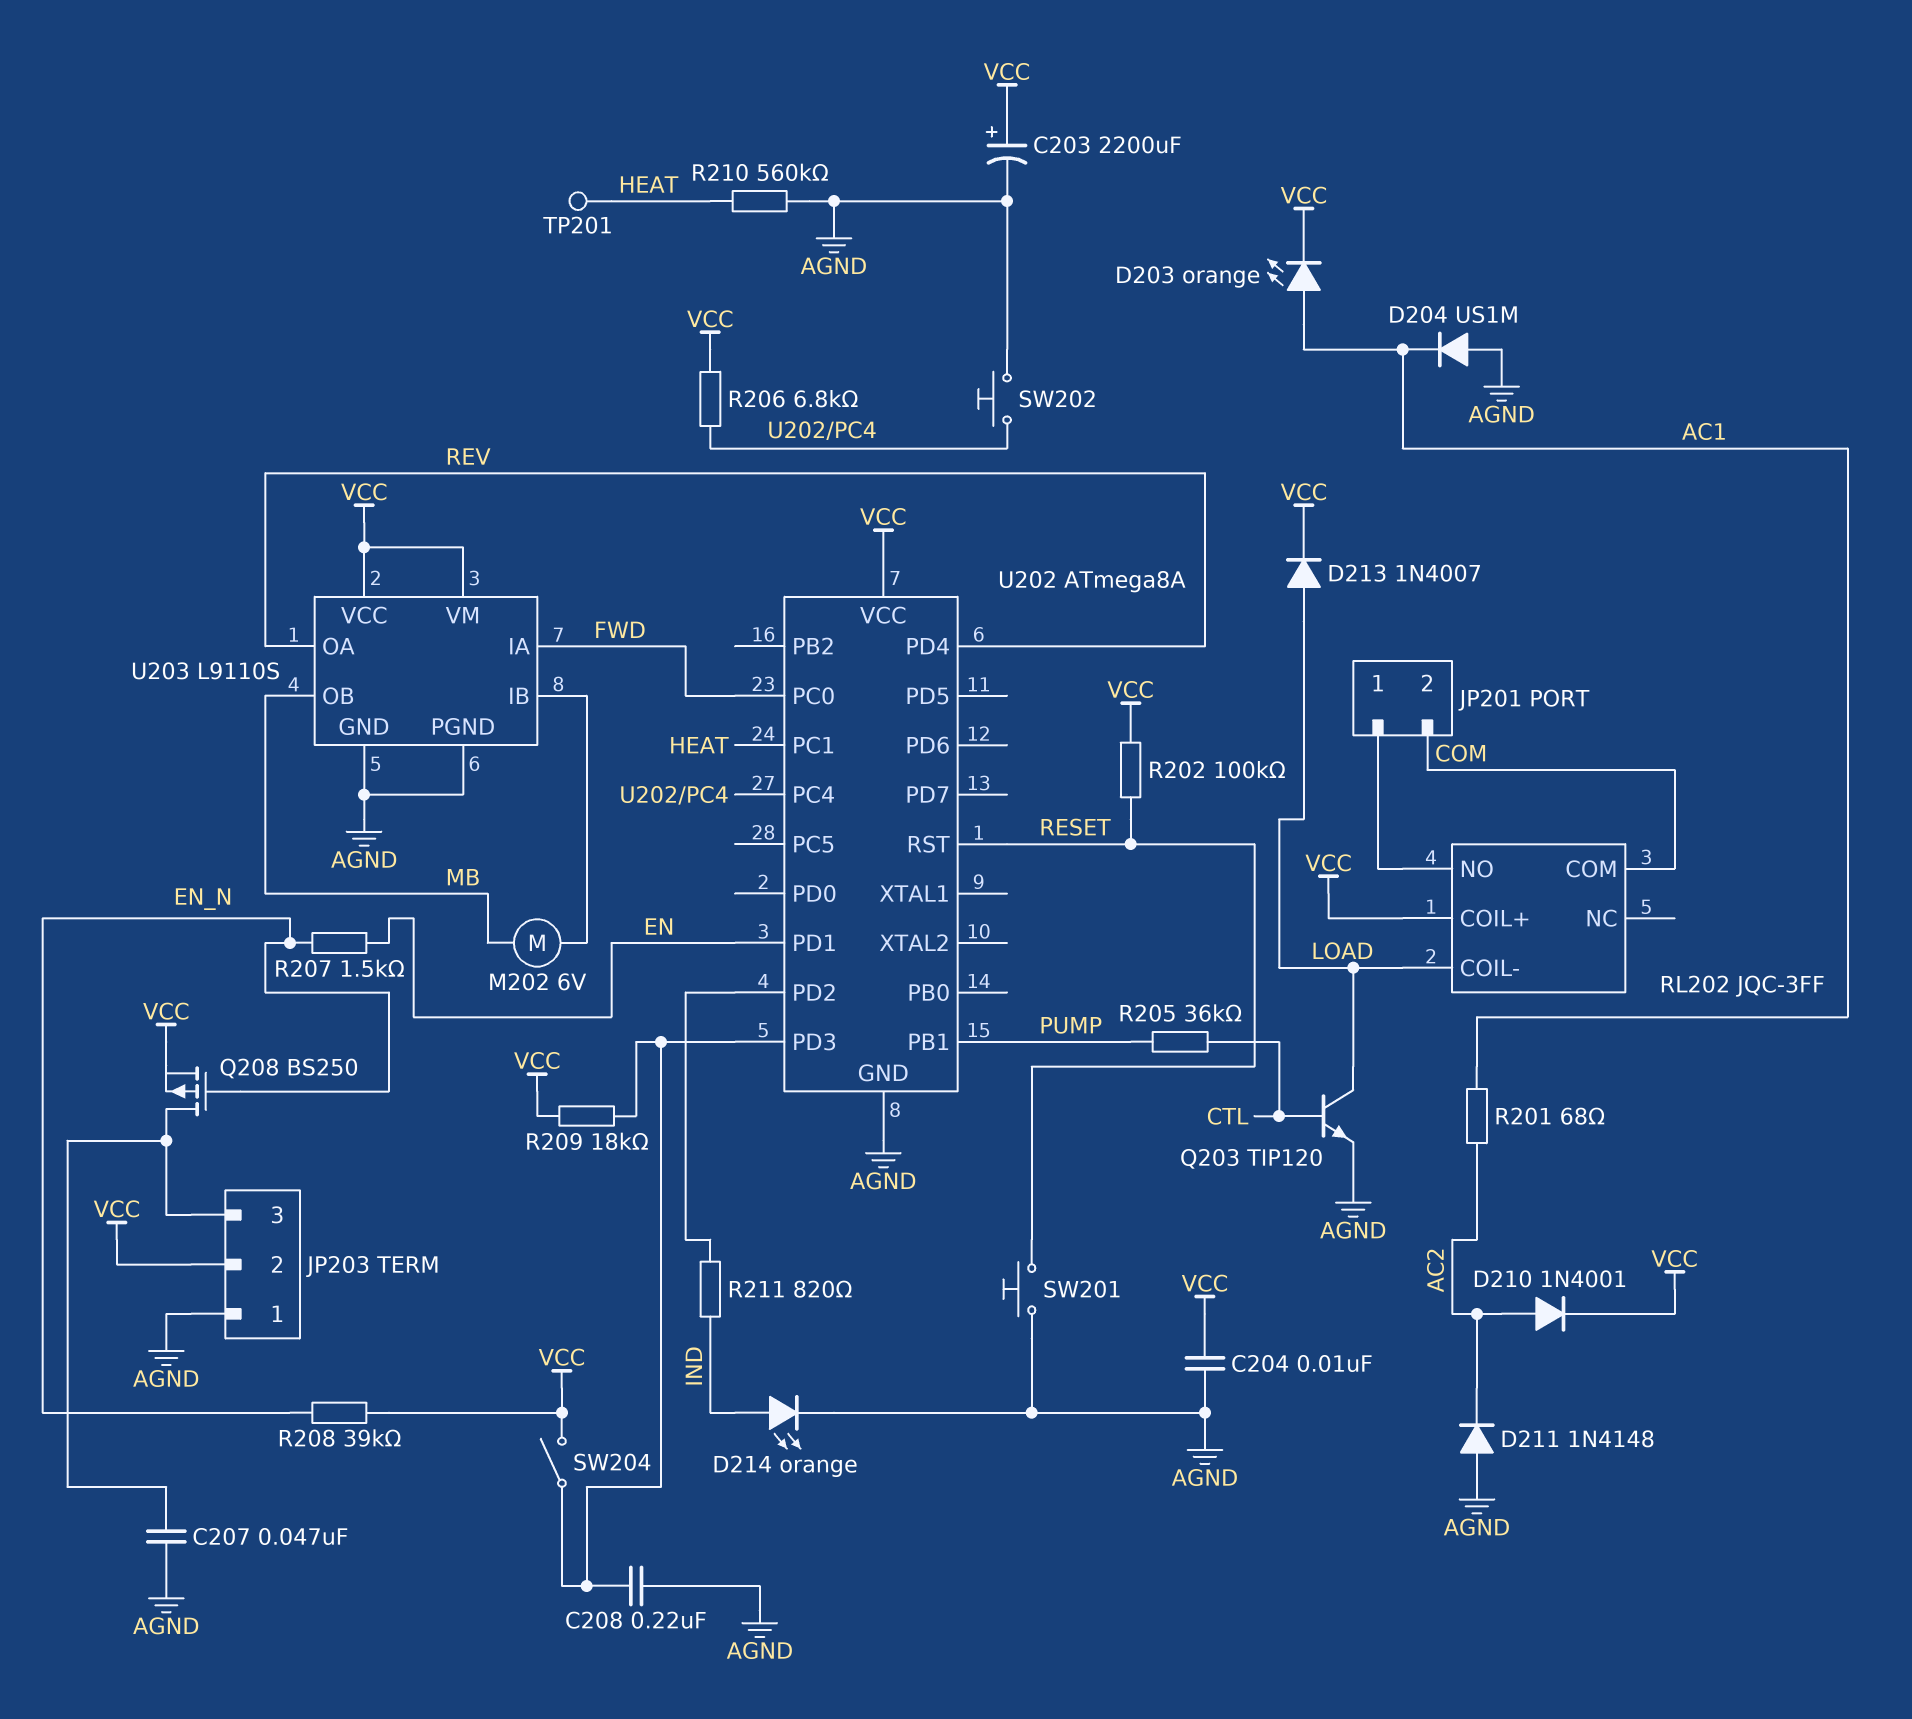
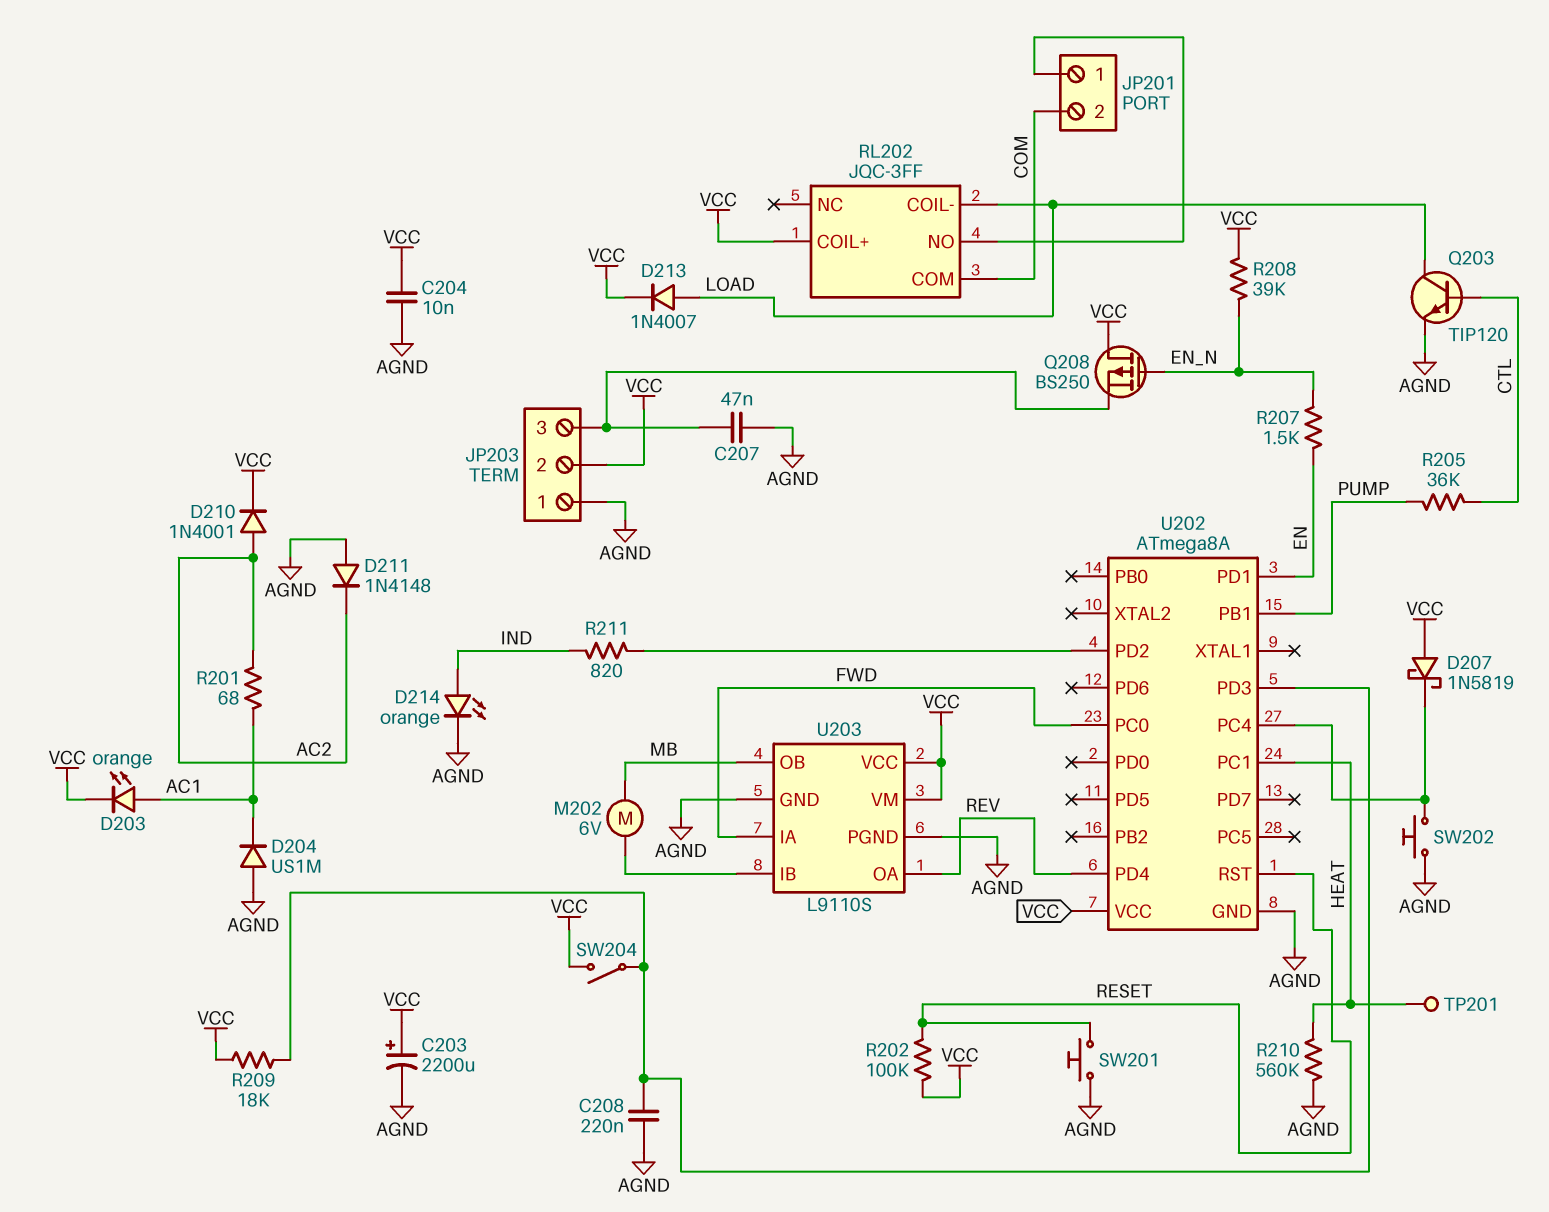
D207: none -> schottky 1N5819 (A VCC, K U202/PC4)
Q208: PMOS BS250 (G EN_N, D JP203/3, S VCC) -> PMOS BS250 (G EN_N, D VCC, S JP203/3)
R206: 6.8k (U202/PC4, VCC) -> none

